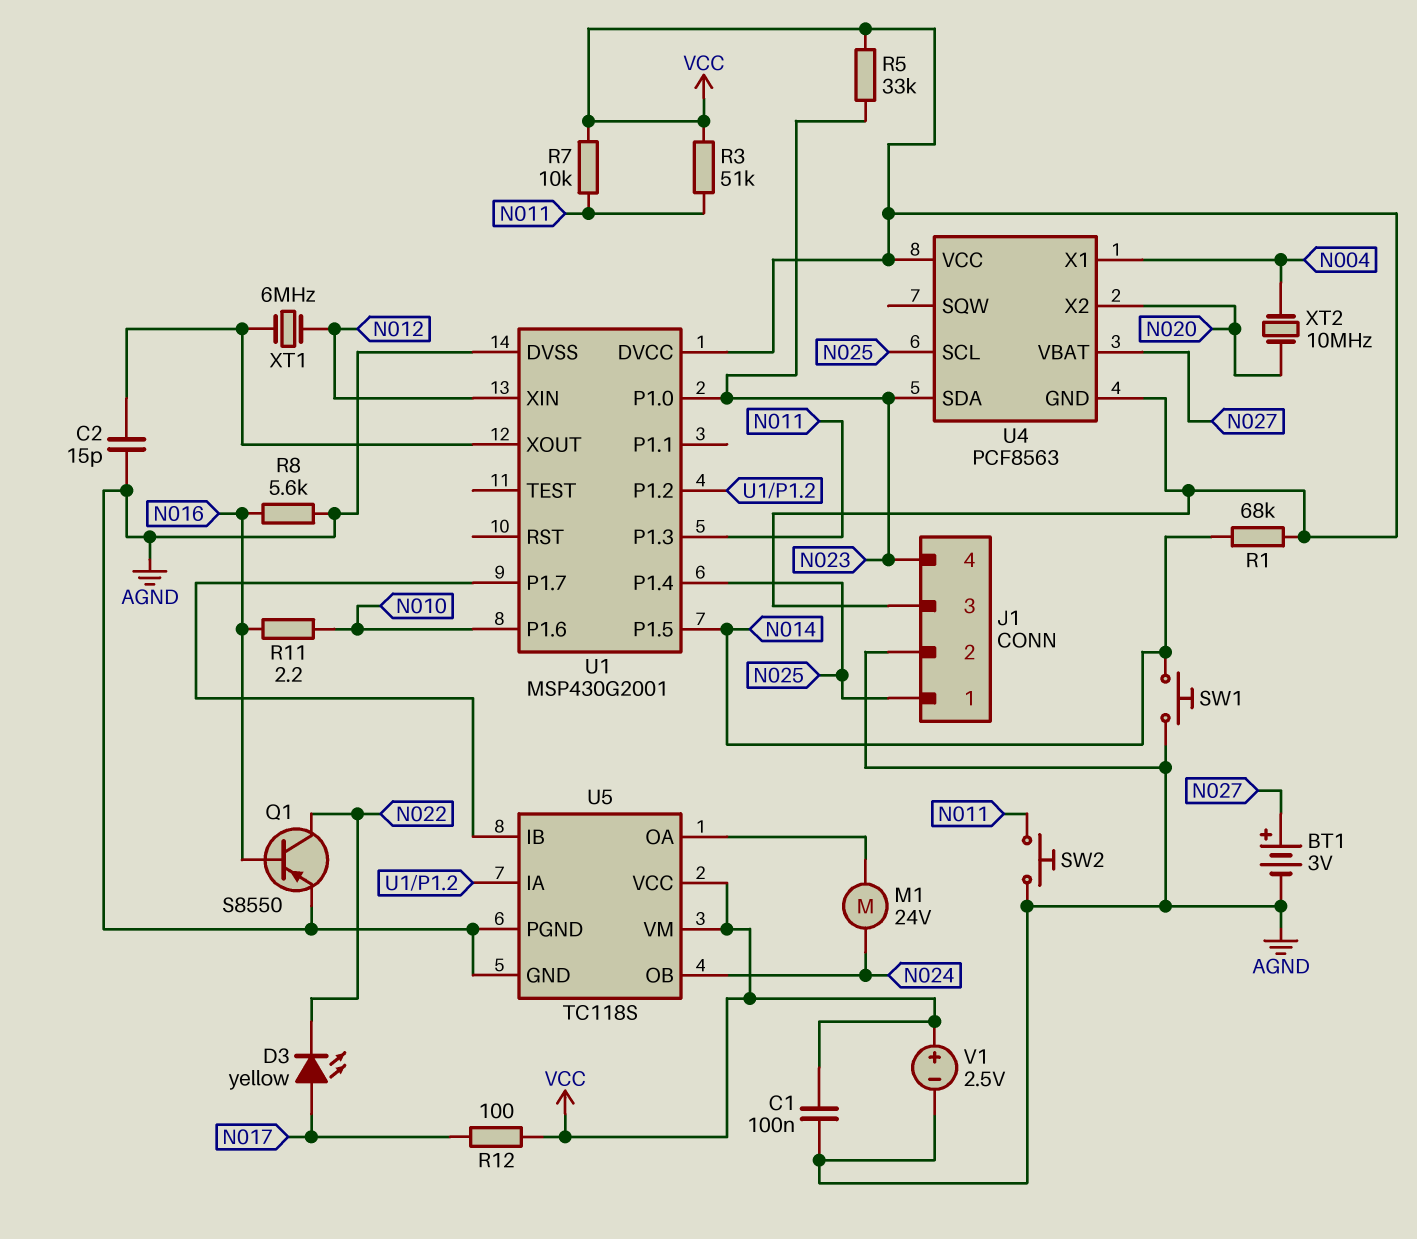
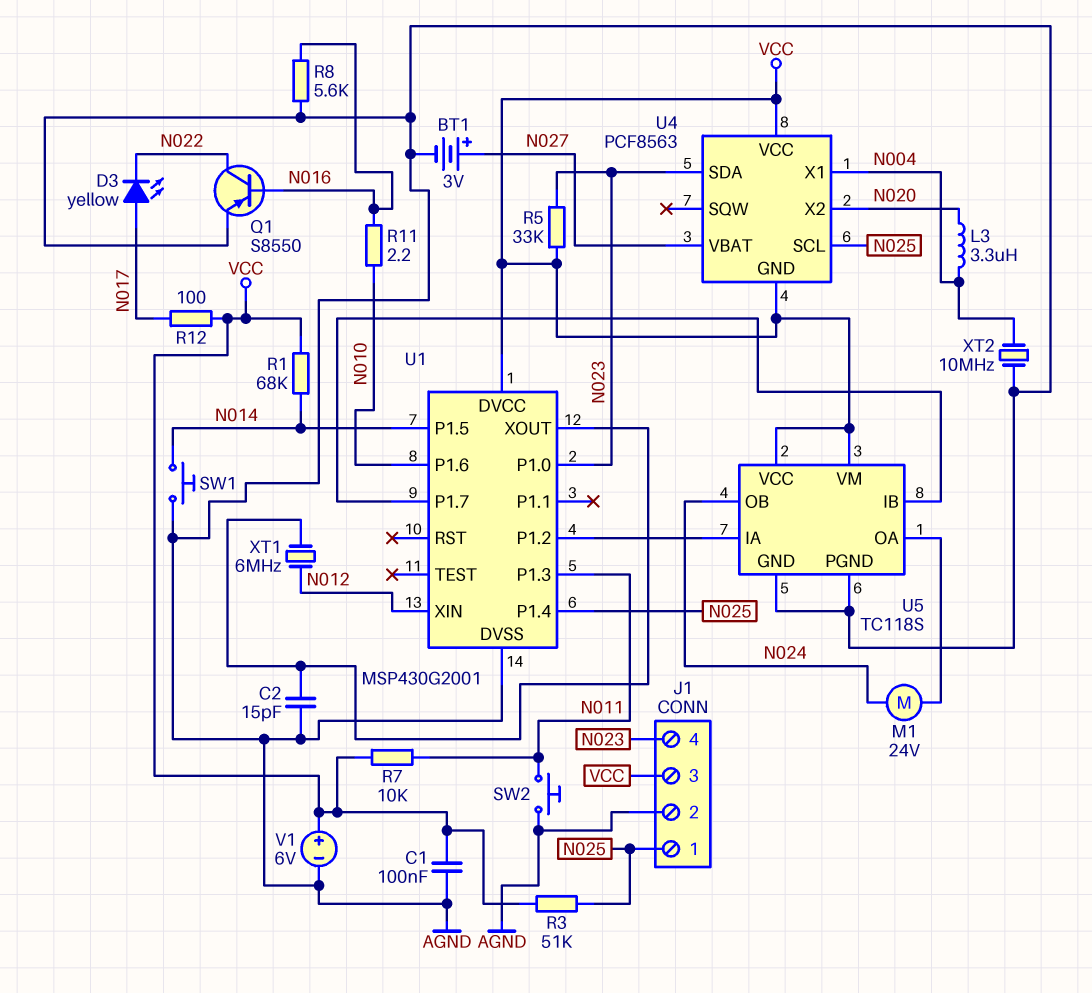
L3: none -> 3.3uH (N004, N020)
R3: 51k (N011, VCC) -> 51k (N025, VCC)
V1: 2.5V (plus VCC, minus AGND) -> 6V (plus VCC, minus AGND)
XT2: 10MHz (N004, N020) -> 10MHz (AGND, N004)

